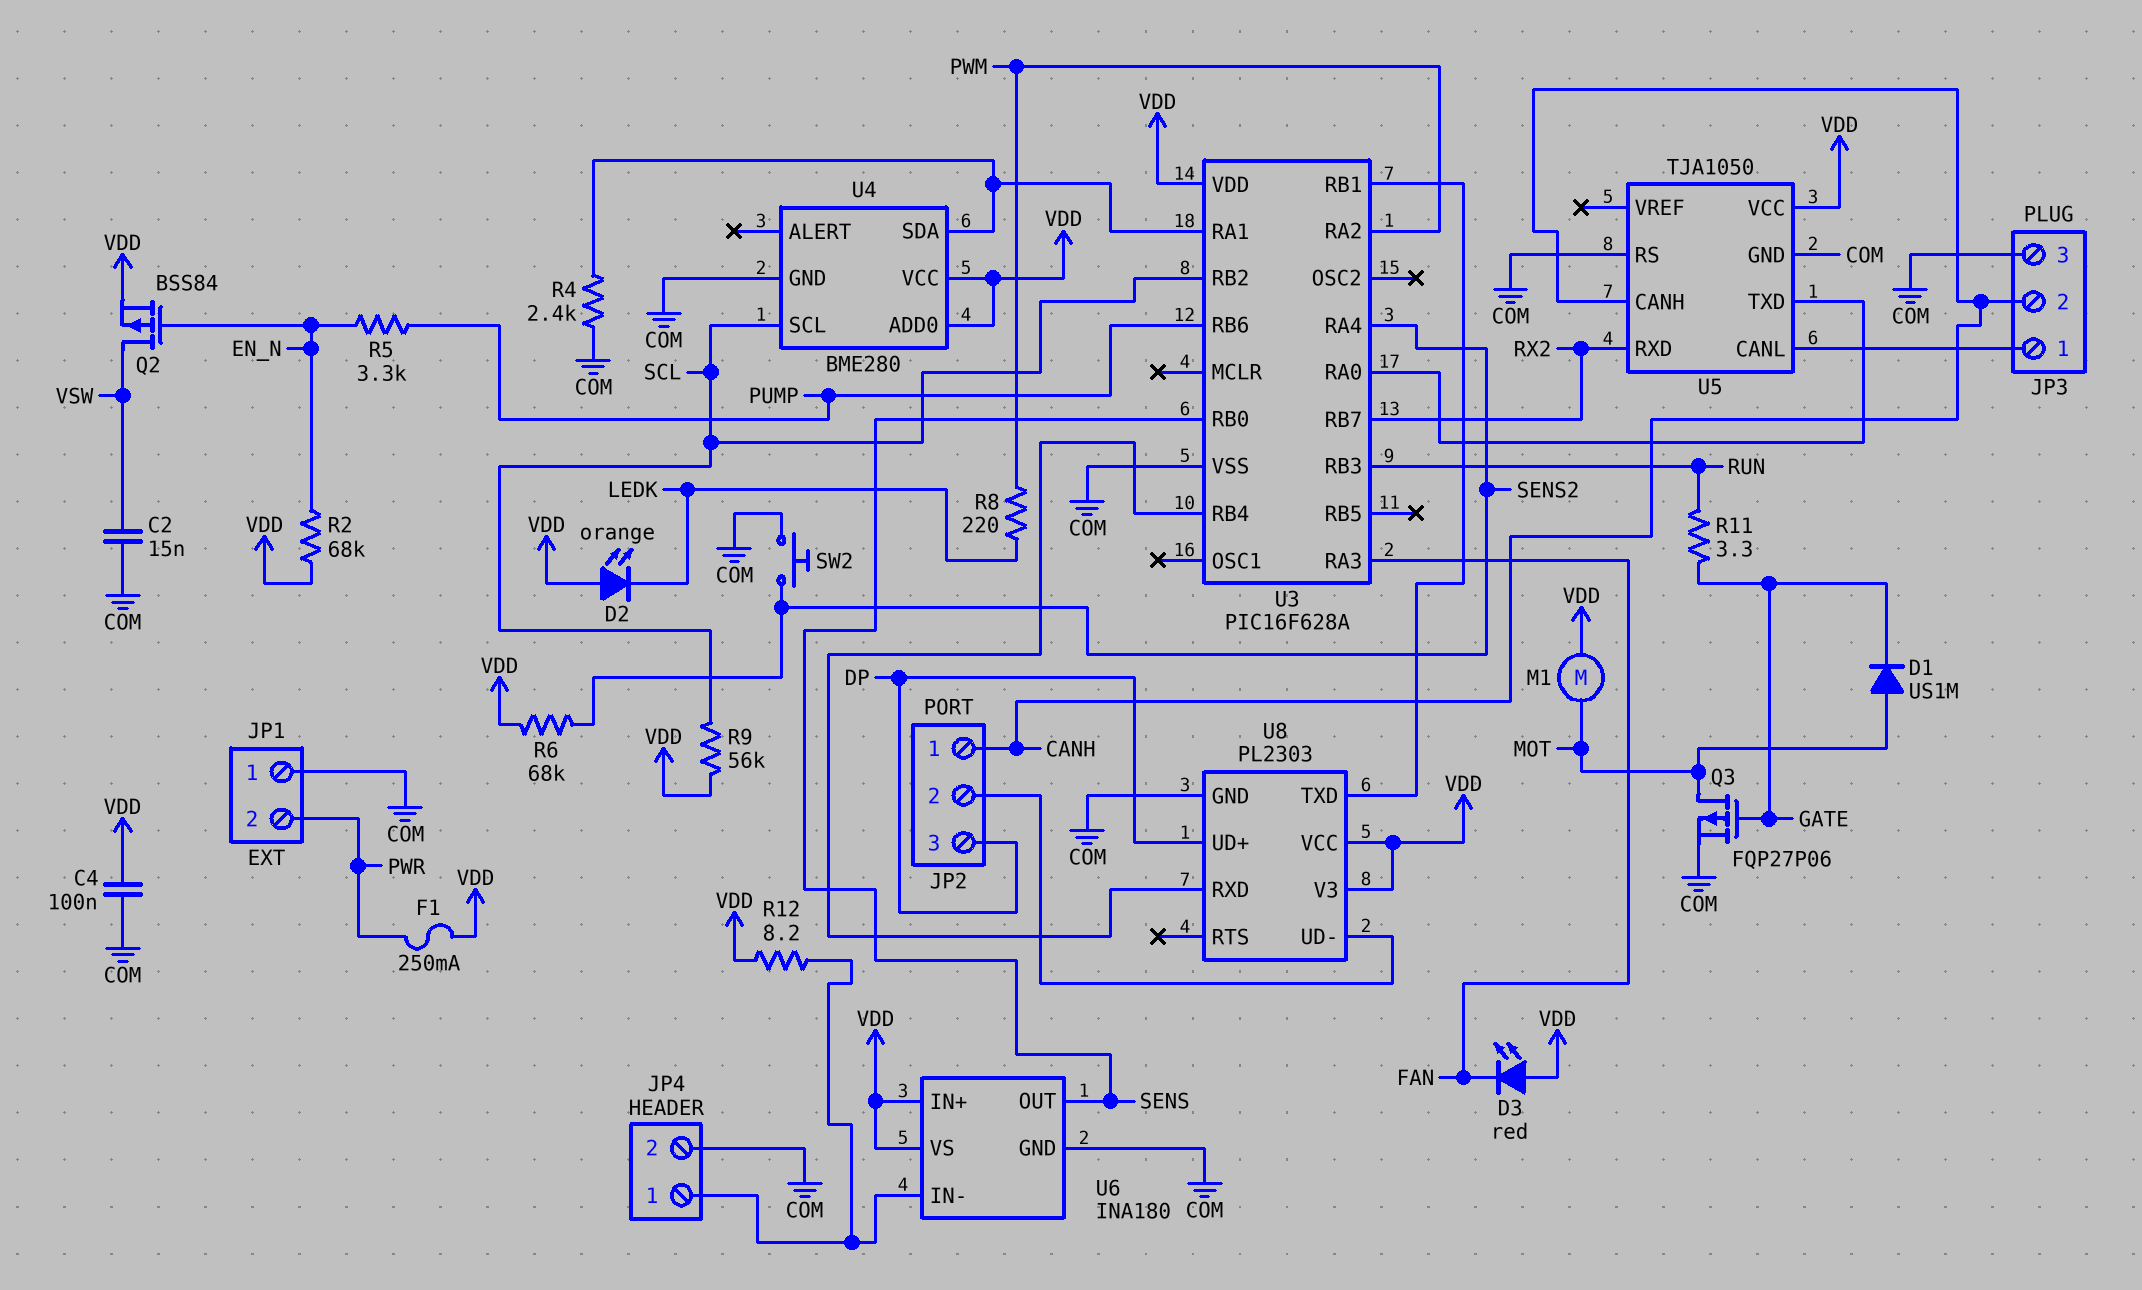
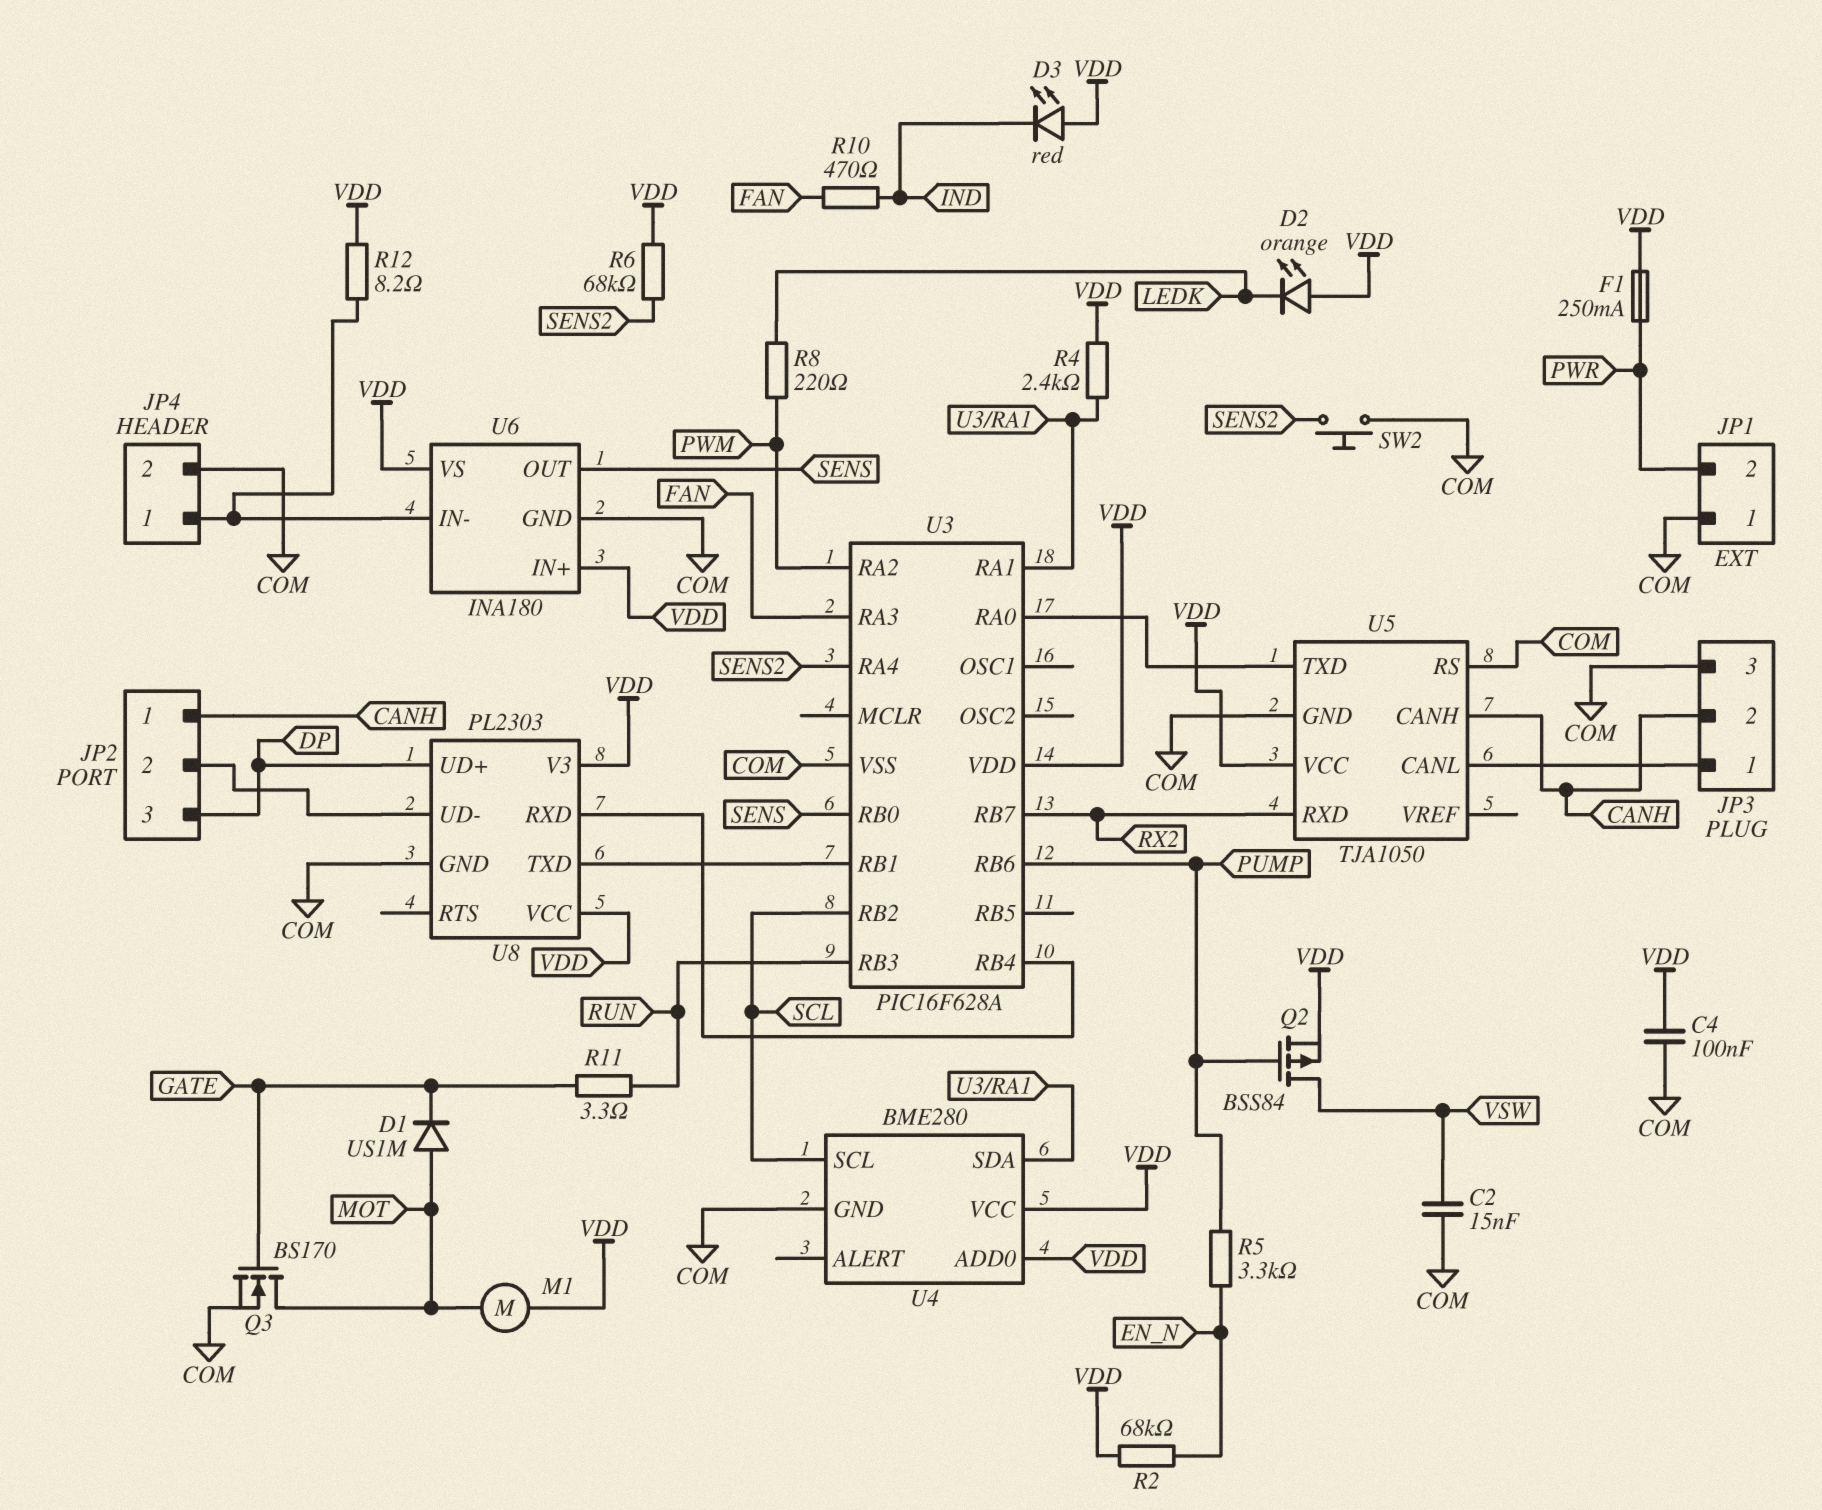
D3: LED red (A VDD, K FAN) -> LED red (A VDD, K IND)
Q2: PMOS BSS84 (G EN_N, D VSW, S VDD) -> PMOS BSS84 (G PUMP, D VSW, S VDD)
Q3: PMOS FQP27P06 (G GATE, D MOT, S COM) -> NMOS BS170 (G GATE, D MOT, S COM)
R4: 2.4k (COM, U3/RA1) -> 2.4k (U3/RA1, VDD)
R9: 56k (SCL, VDD) -> none
R10: none -> 470 (FAN, IND)

